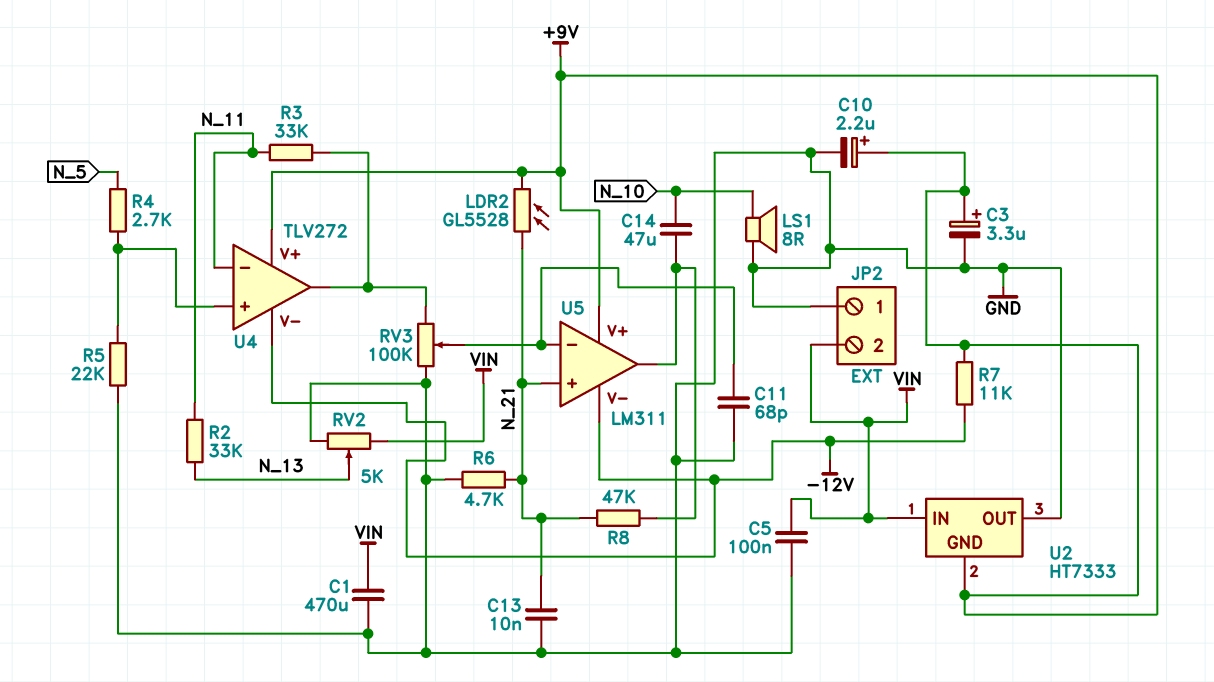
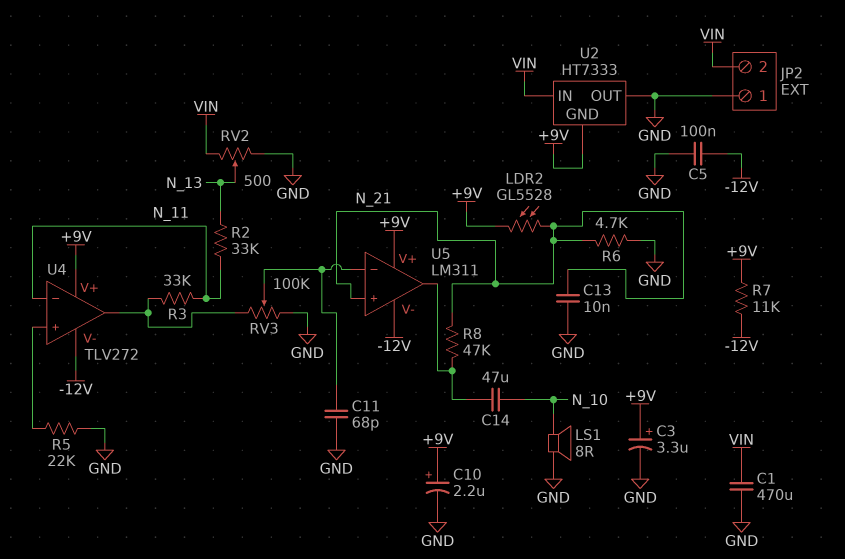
C5: 100nF (GND, VIN) -> 100nF (-12V, GND)
R4: 2.7k (N_5, U4/in+) -> none
RV2: 5k (GND, VIN, wiper N_13) -> 500 (GND, VIN, wiper N_13)

